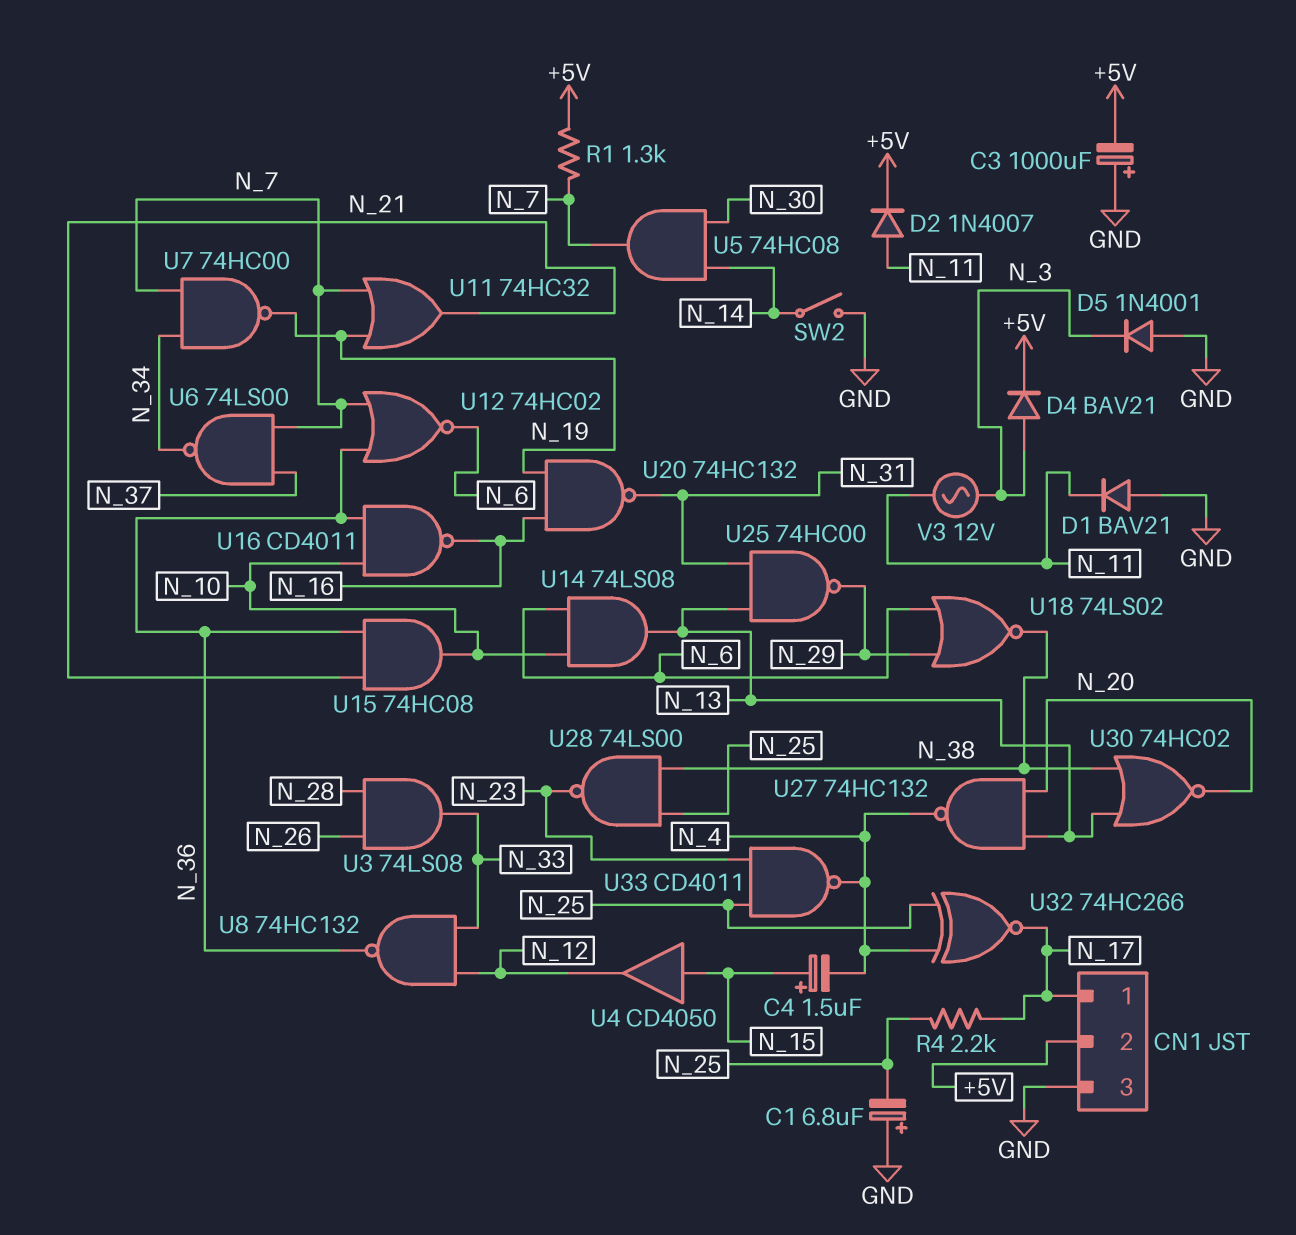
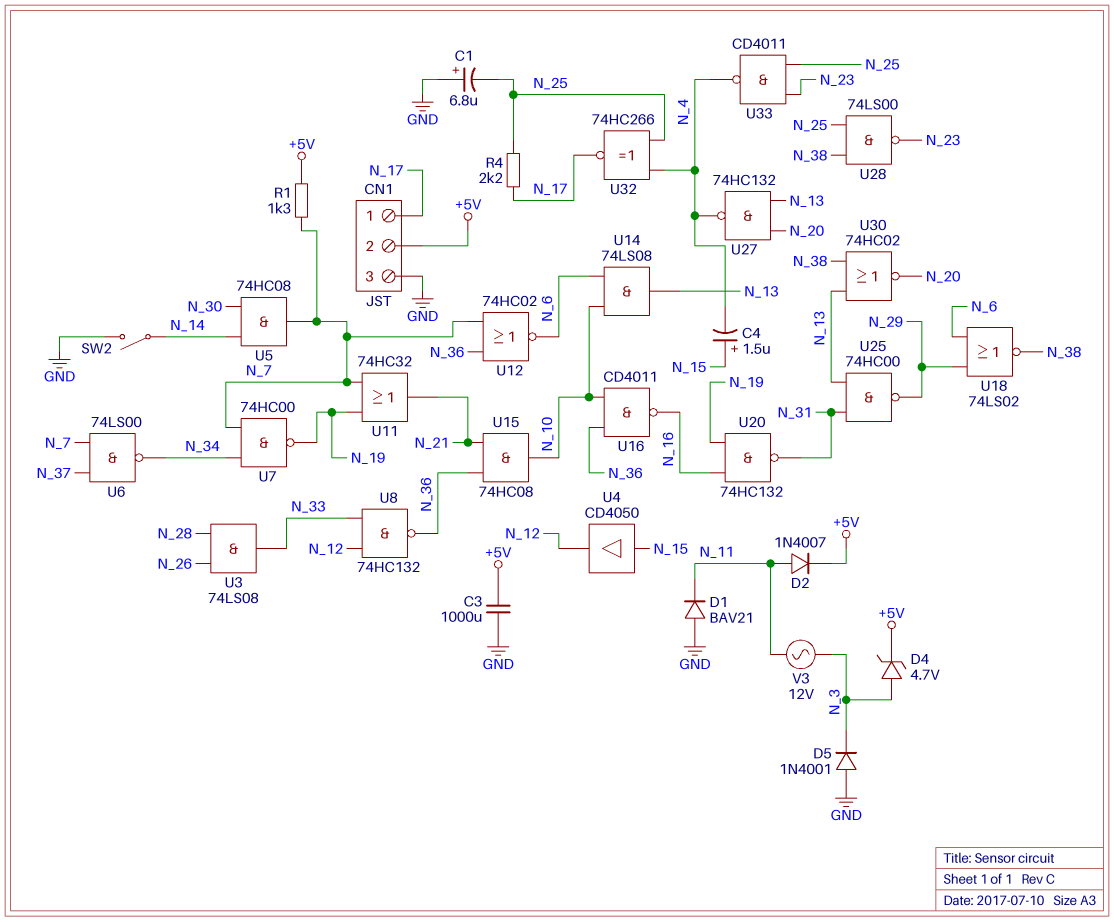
C3: 1000uF (plus GND, minus +5V) -> 1000uF (+5V, GND)
D4: diode BAV21 (A N_3, K +5V) -> zener 4.7V (A N_3, K +5V)

